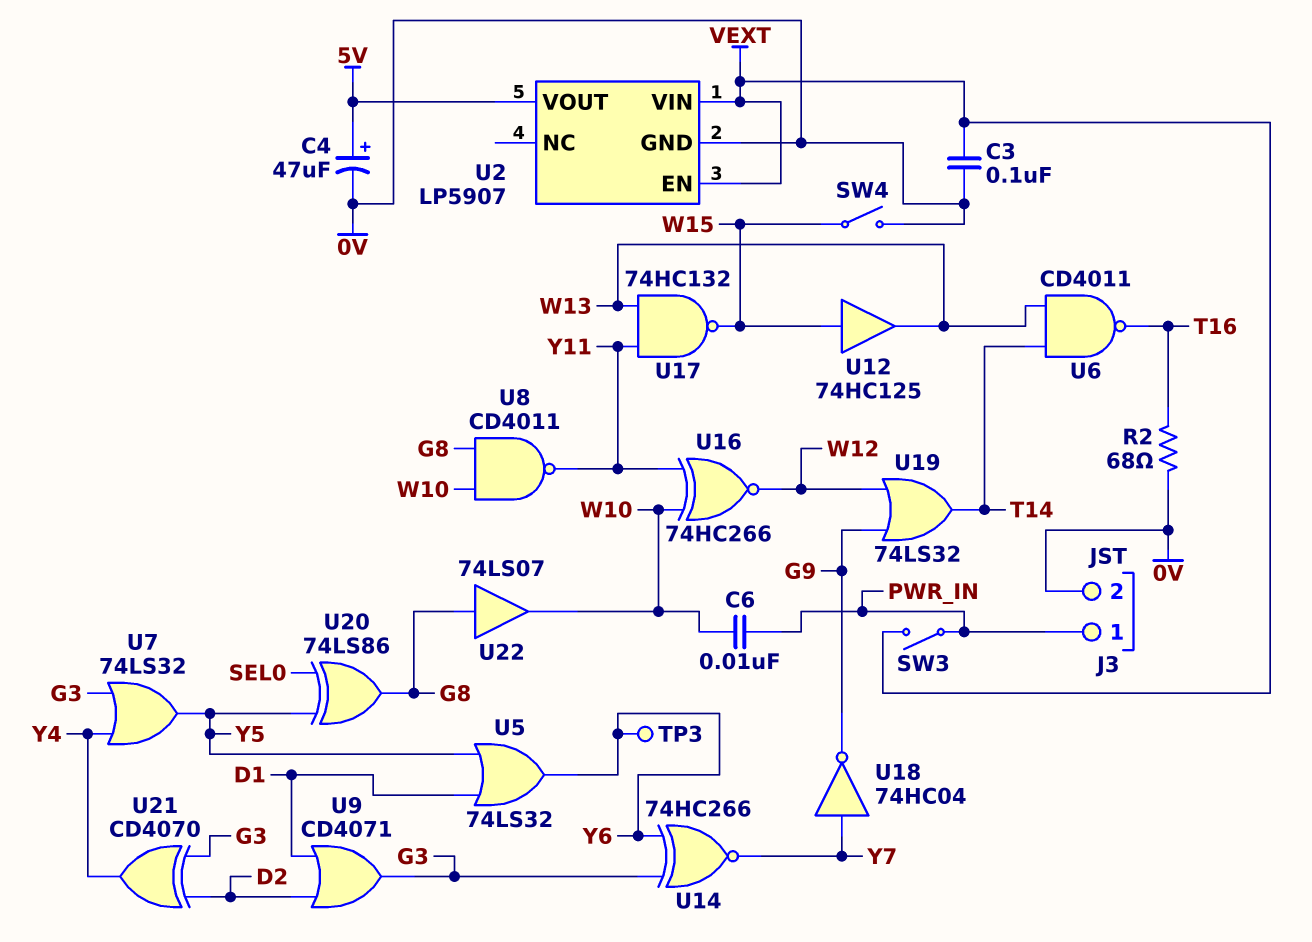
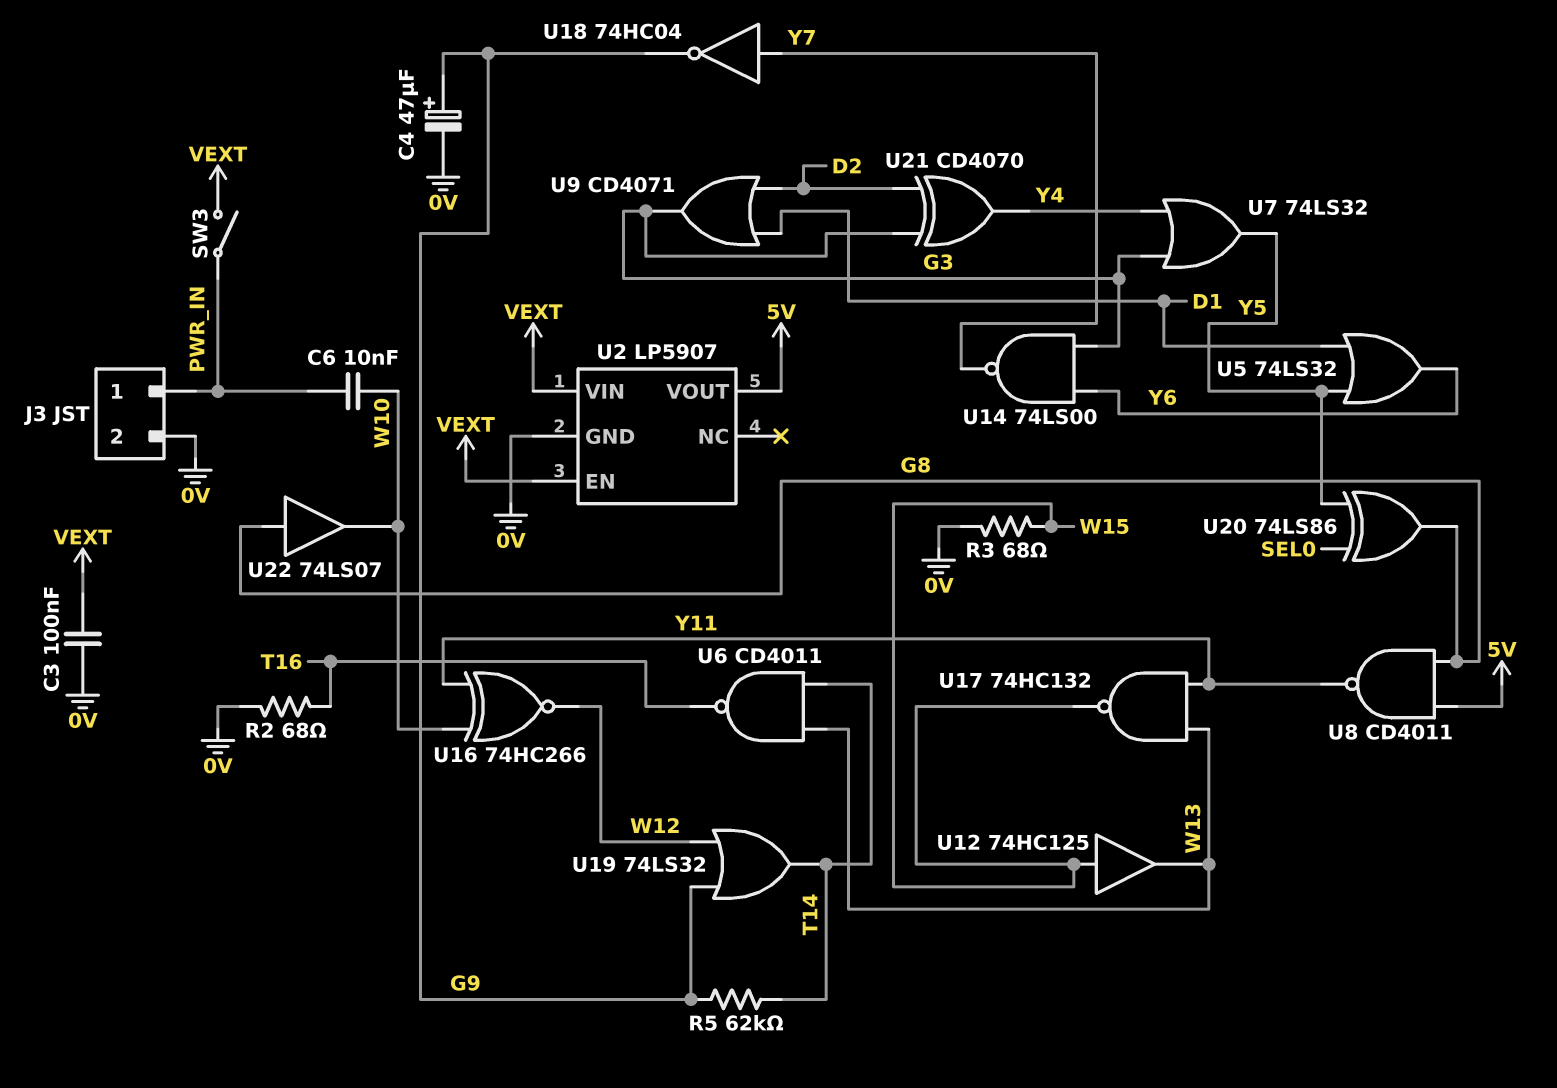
C4: 47uF (plus 5V, minus 0V) -> 47uF (plus G9, minus 0V)
R3: none -> 68 (0V, W15)
R5: none -> 62k (G9, T14)
SW4: switch (0V, W15) -> none
TP3: test point (Y6) -> none
U8: NAND CD4011 (in G8, in W10, out Y11) -> NAND CD4011 (in 5V, in G8, out Y11)
U14: XNOR 74HC266 (in G3, in Y6, out Y7) -> NAND 74LS00 (in G3, in Y6, out Y7)

